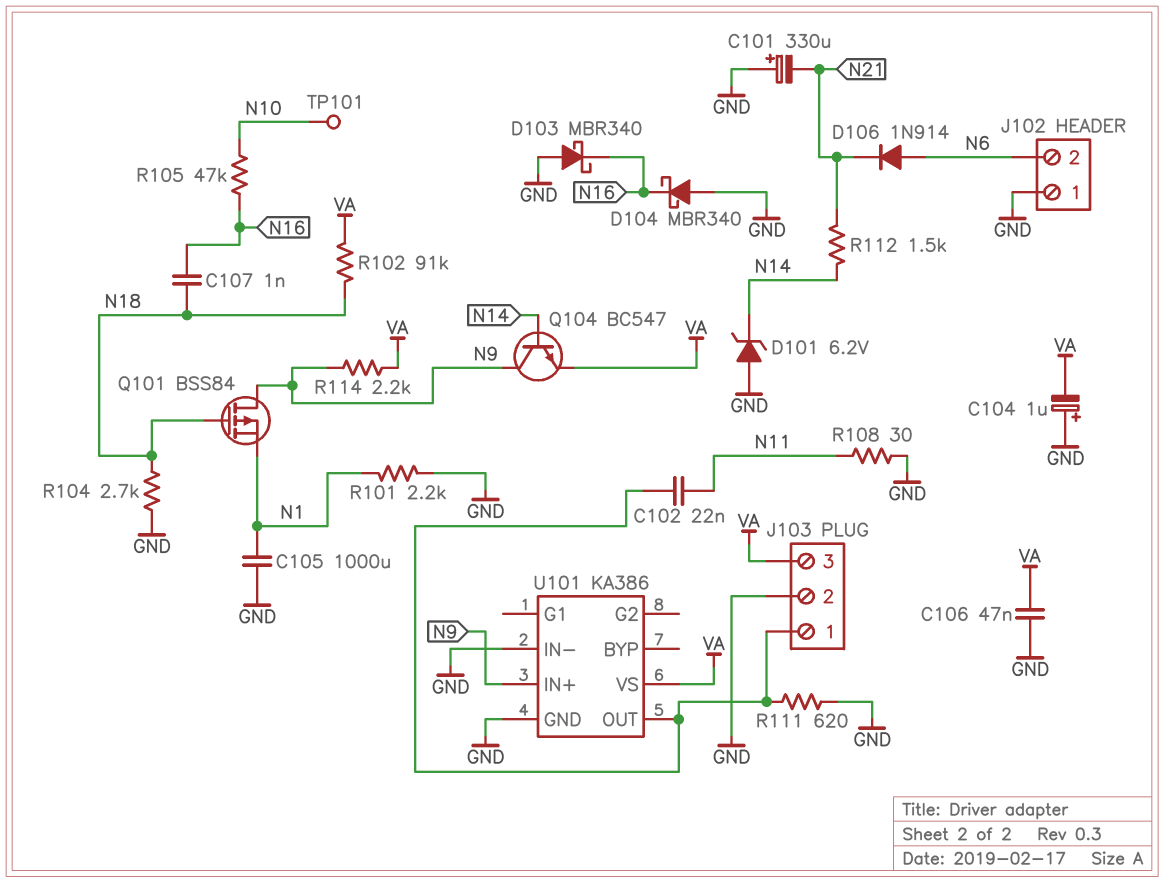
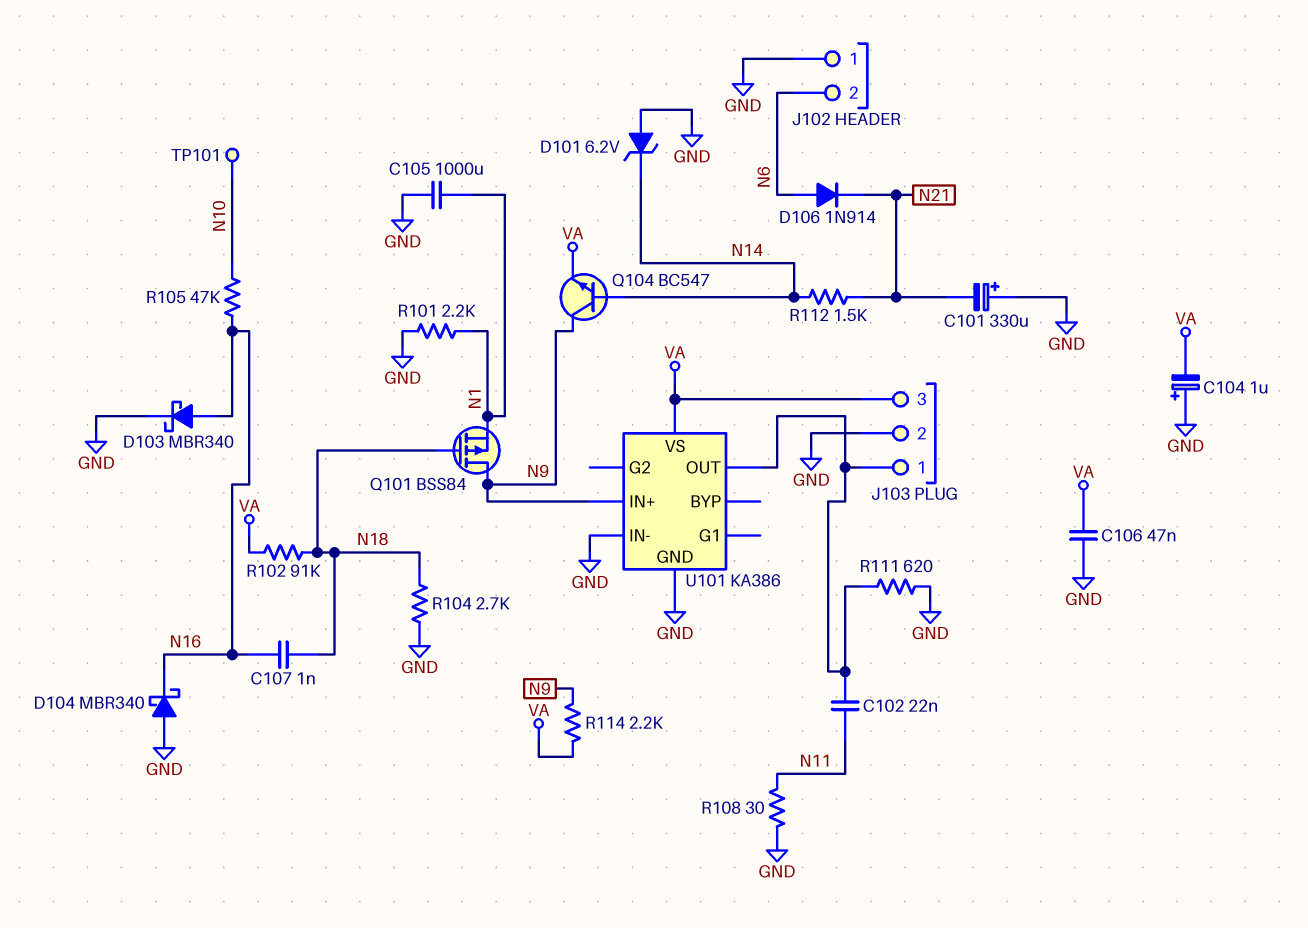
D103: schottky MBR340 (A GND, K N16) -> schottky MBR340 (A N16, K GND)

